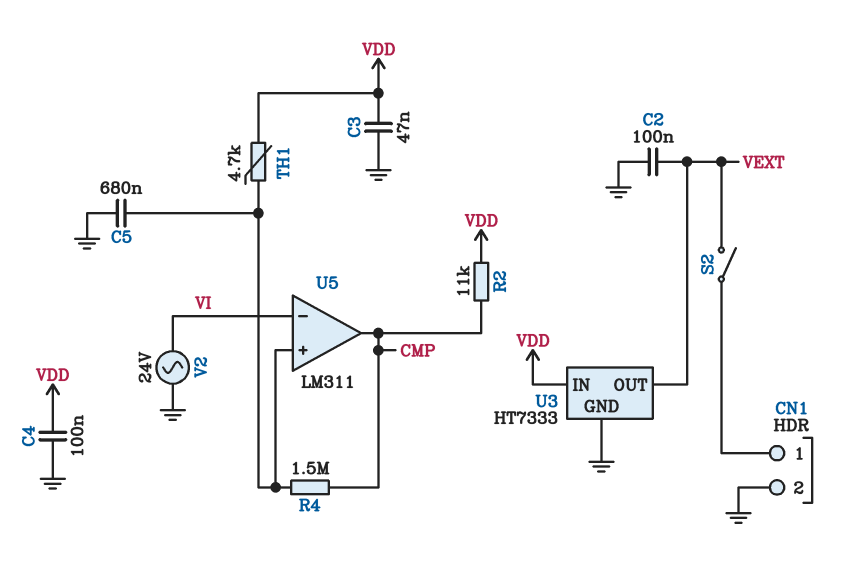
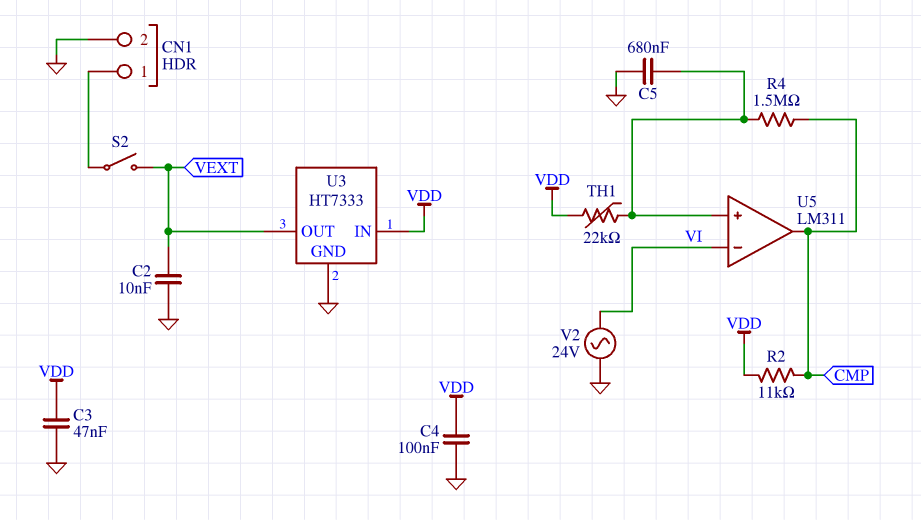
C2: 100nF (GND, VEXT) -> 10nF (GND, VEXT)
TH1: 4.7k (U5/in+, VDD) -> 22k (U5/in+, VDD)

